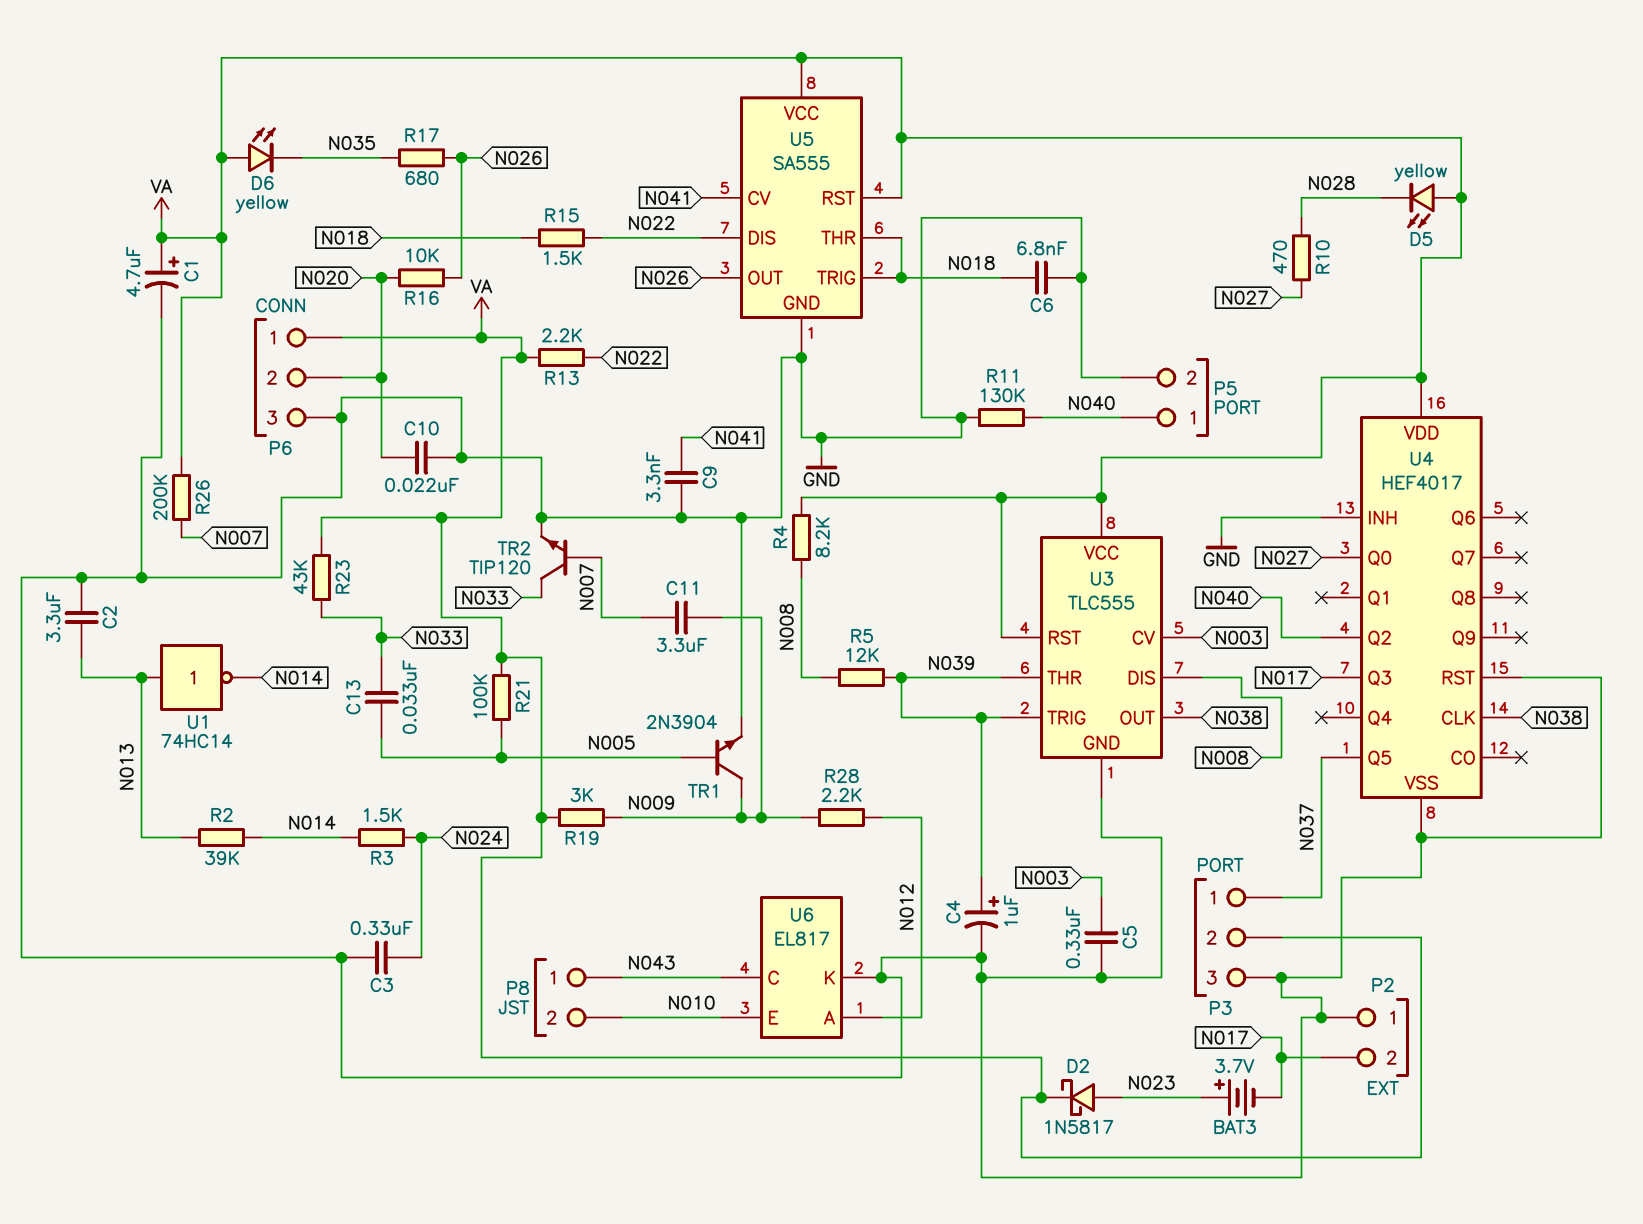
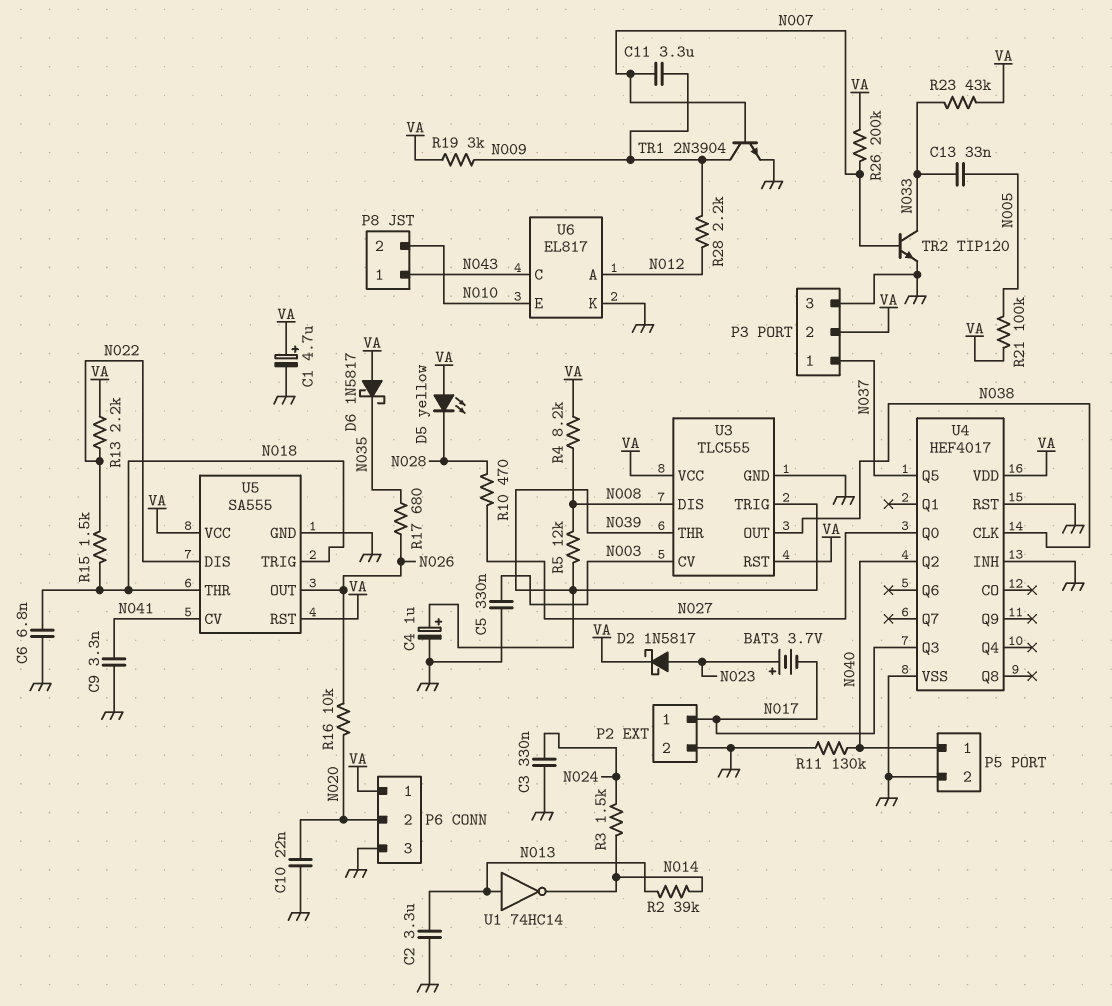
D6: LED yellow (A VA, K N035) -> schottky 1N5817 (A VA, K N035)
P2 pin 1: GND -> N017
P2 pin 2: N017 -> GND
TR1: NPN 2N3904 (B N005, C N009, E GND) -> NPN 2N3904 (B N007, C N009, E GND)

